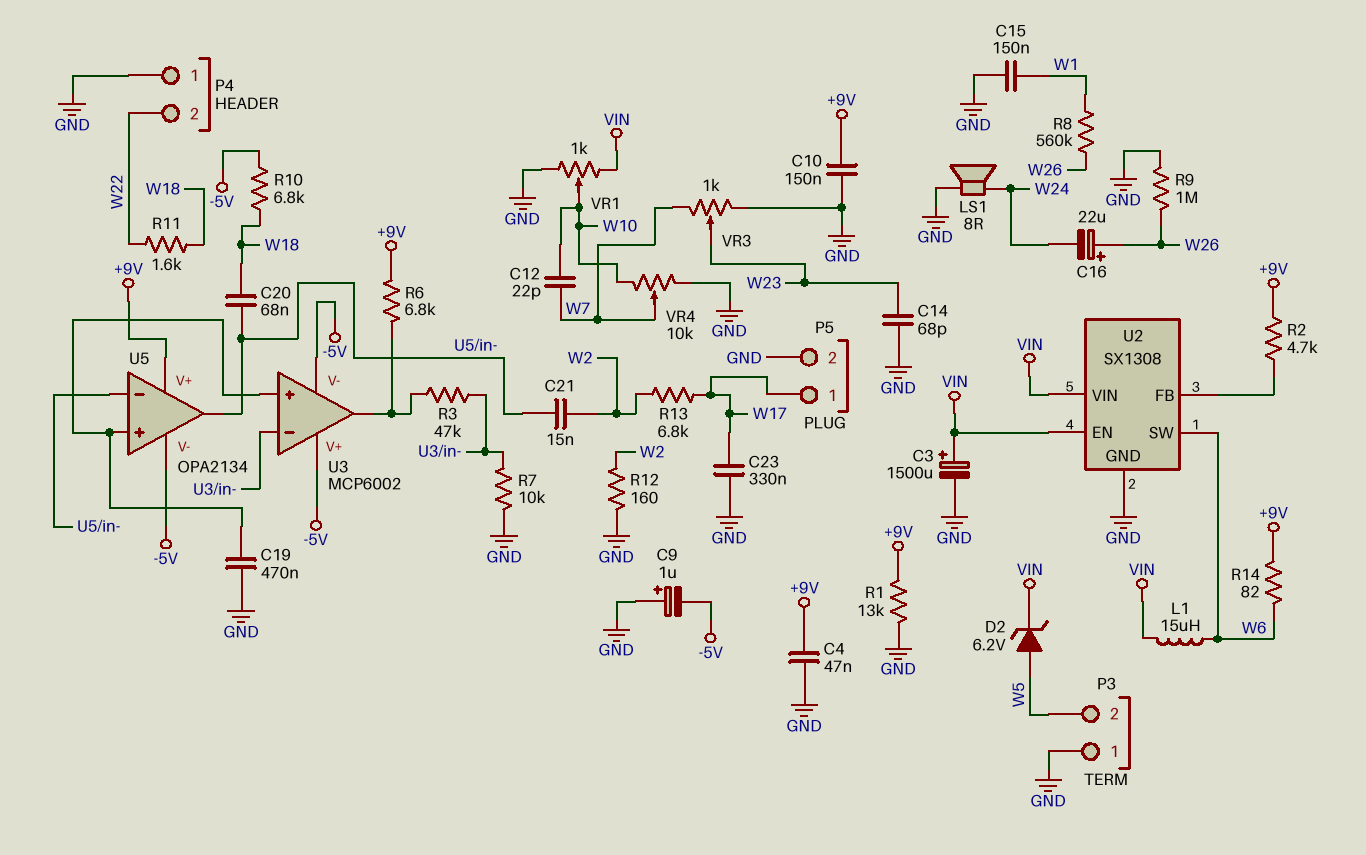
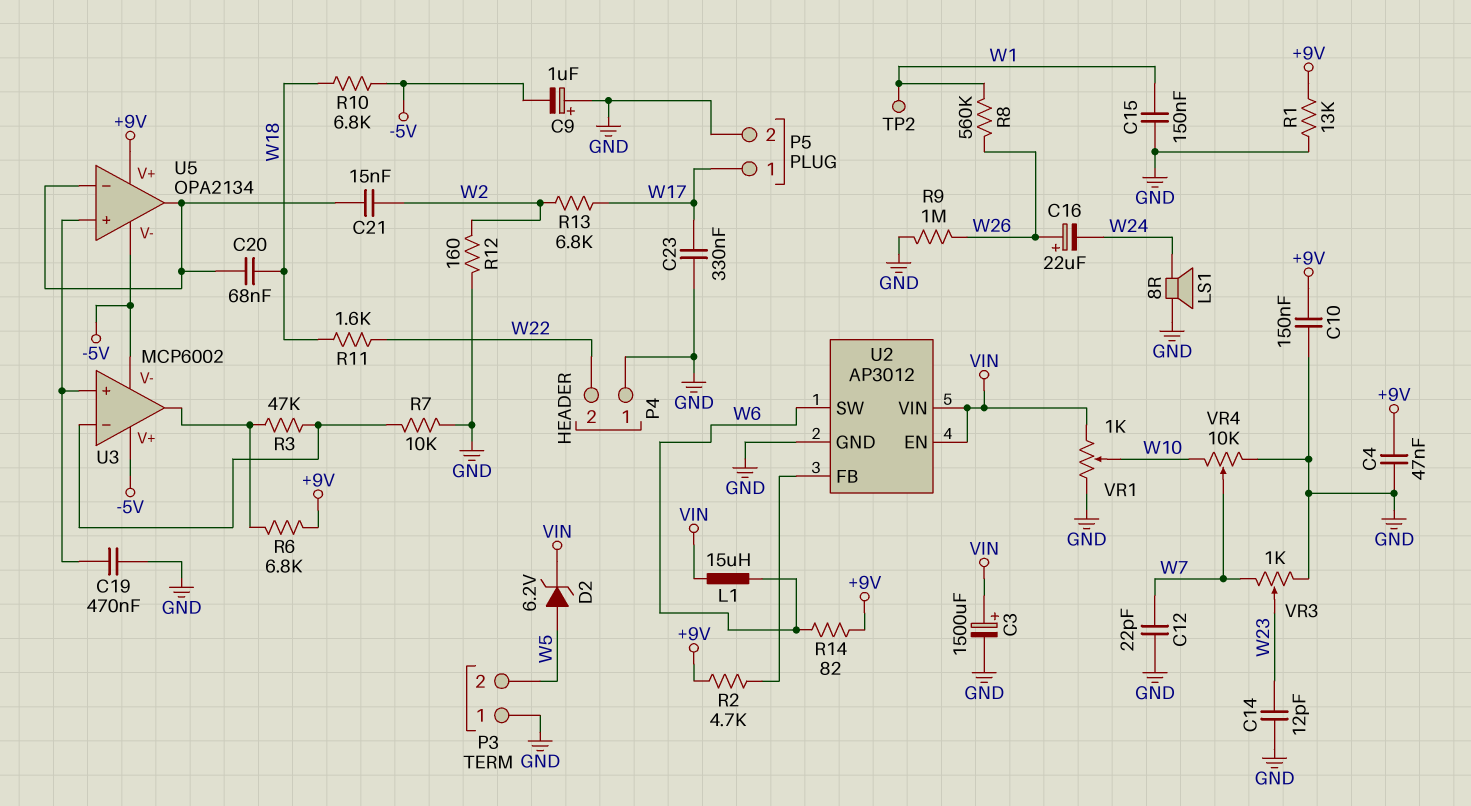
C12: 22pF (W7, W10) -> 22pF (GND, W7)
C14: 68pF (GND, W23) -> 12pF (GND, W23)
TP2: none -> test point (W1)
U2: SX1308 -> AP3012

